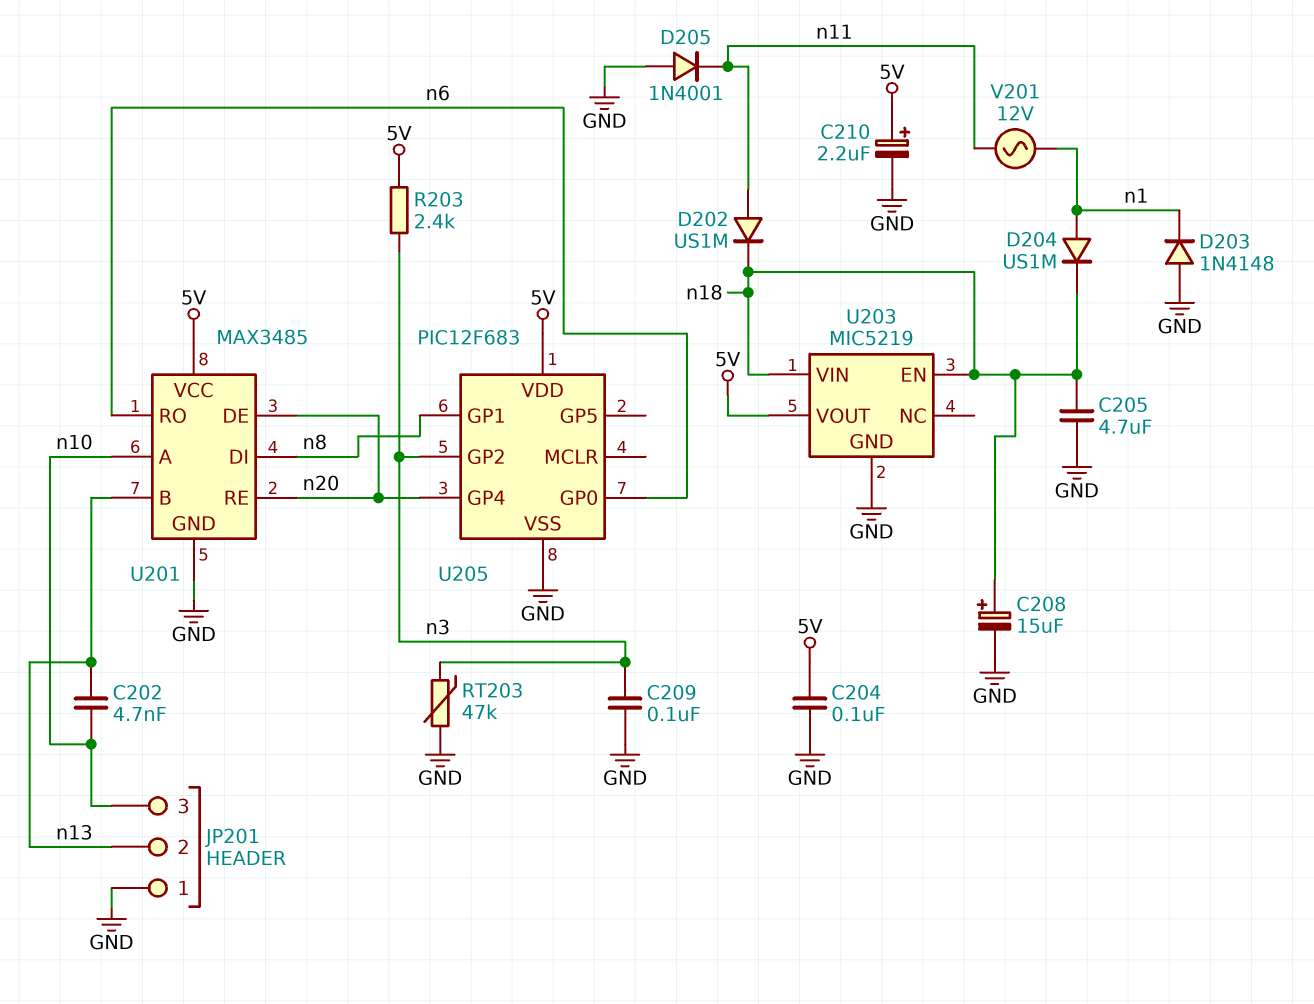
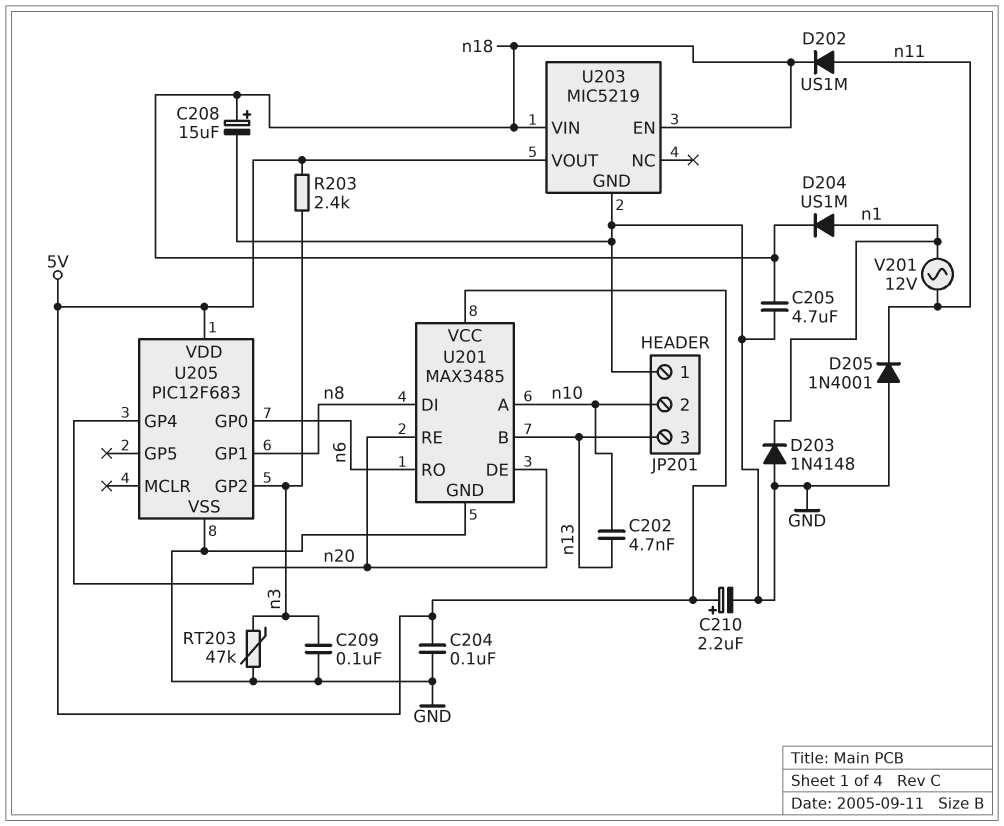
JP201 pin 2: n13 -> n10
JP201 pin 3: n10 -> n13

